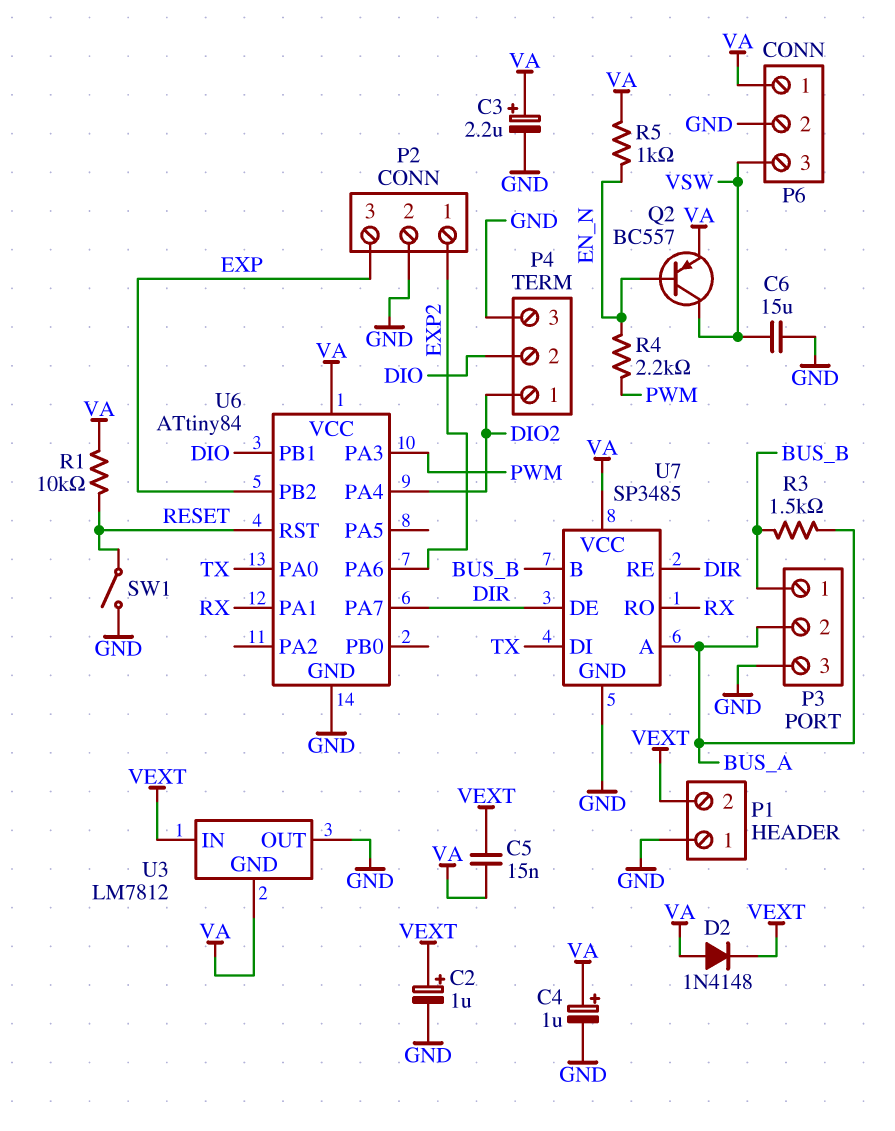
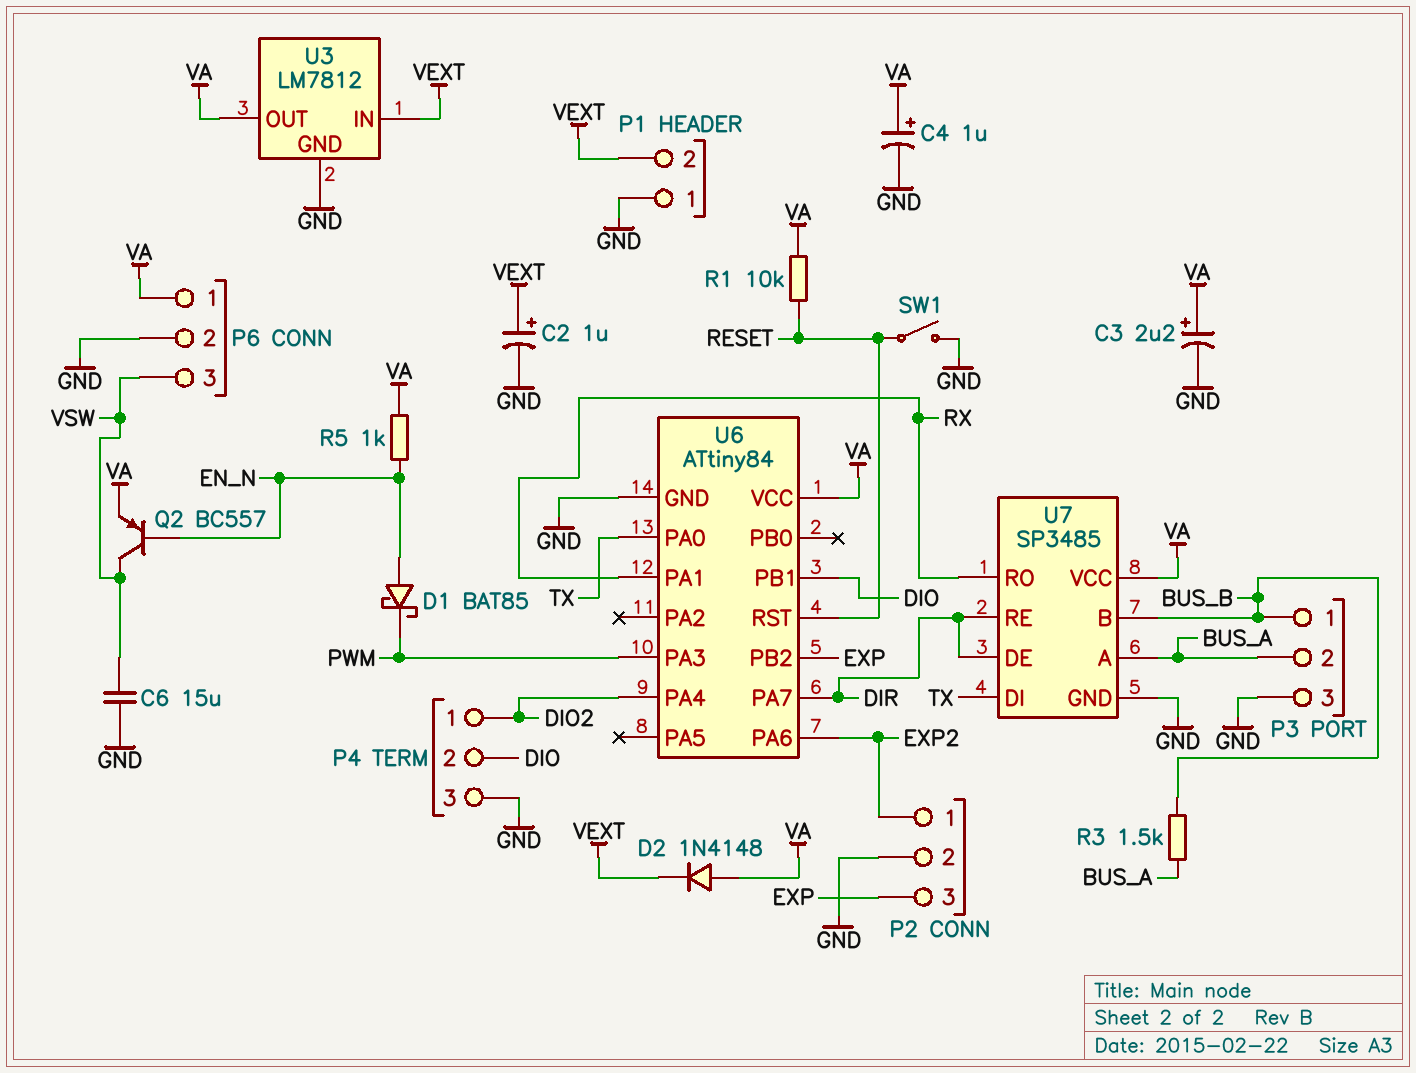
C5: 15nF (VA, VEXT) -> none
D1: none -> schottky BAT85 (A EN_N, K PWM)
R4: 2.2k (EN_N, PWM) -> none
U3 pin GND: VA -> GND
U3 pin OUT: GND -> VA

